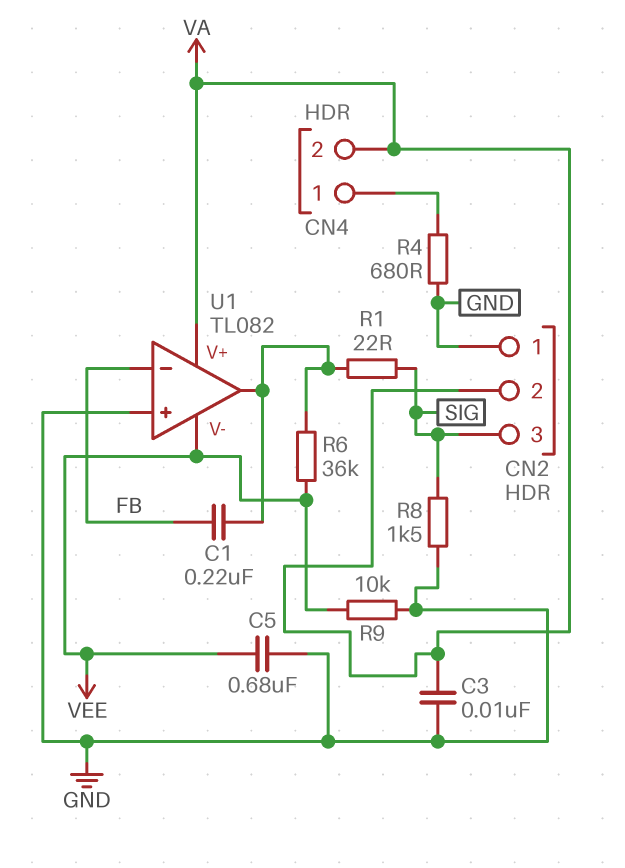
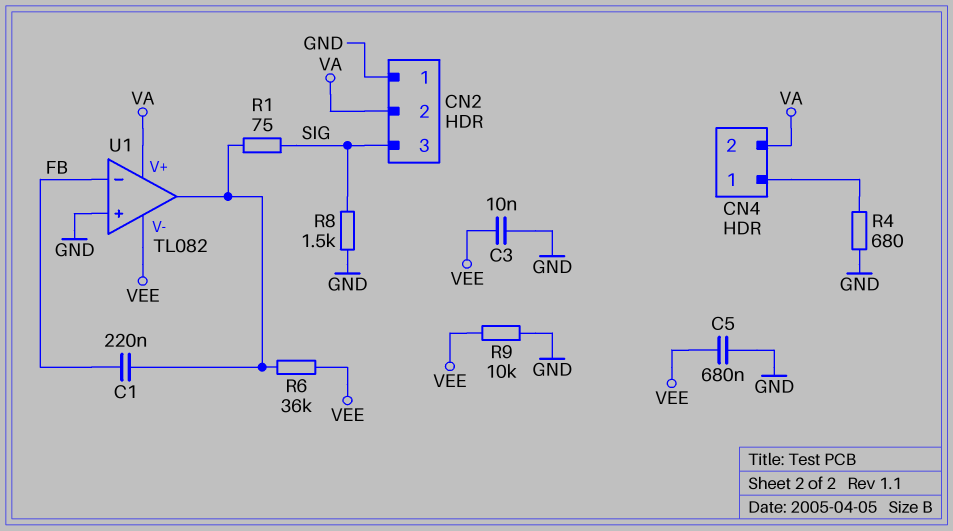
C3: 10nF (GND, VA) -> 10nF (GND, VEE)
R1: 22 (SIG, U1/out) -> 75 (SIG, U1/out)

